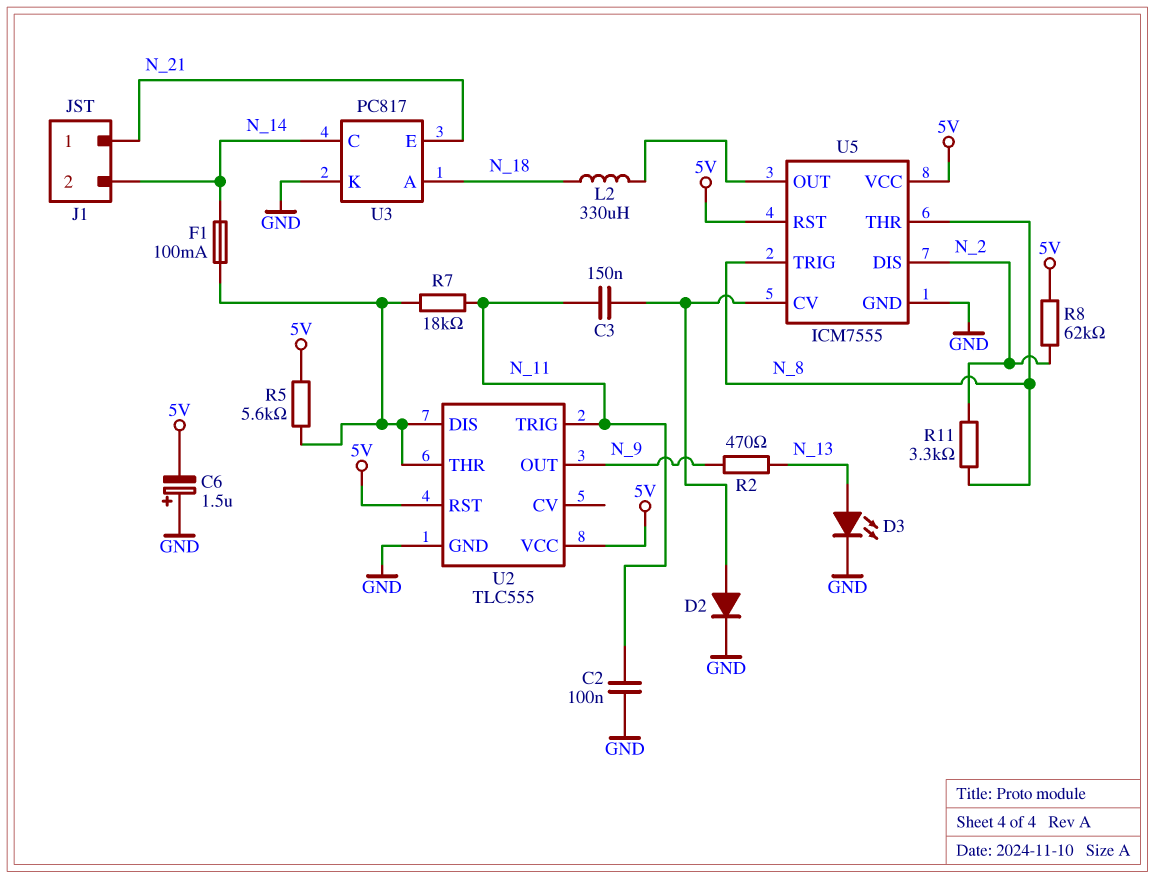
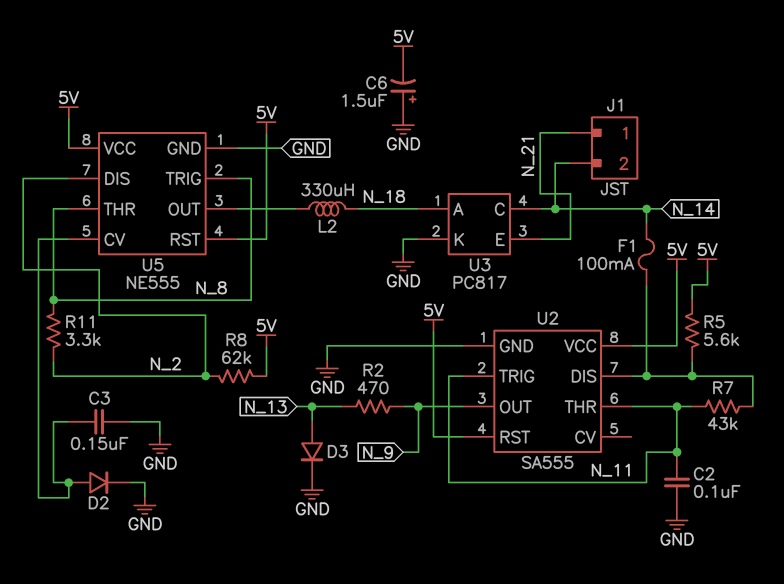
C3: 150nF (N_11, U5/CV) -> 150nF (GND, U5/CV)
D3: LED (A N_13, K GND) -> diode (A N_13, K GND)
R7: 18k (N_11, U2/DIS) -> 43k (N_11, U2/DIS)
U2: TLC555 -> SA555
U2 pin THR: U2/DIS -> N_11
U5: ICM7555 -> NE555

